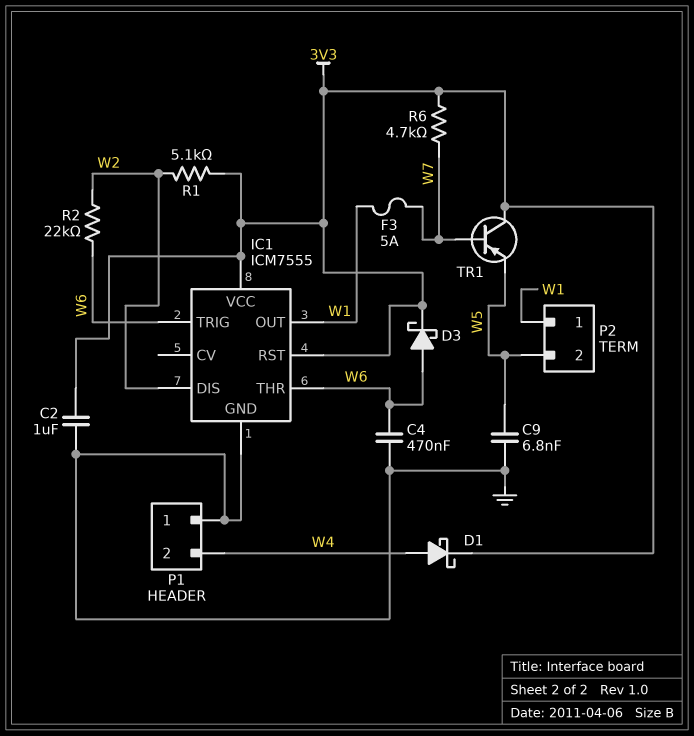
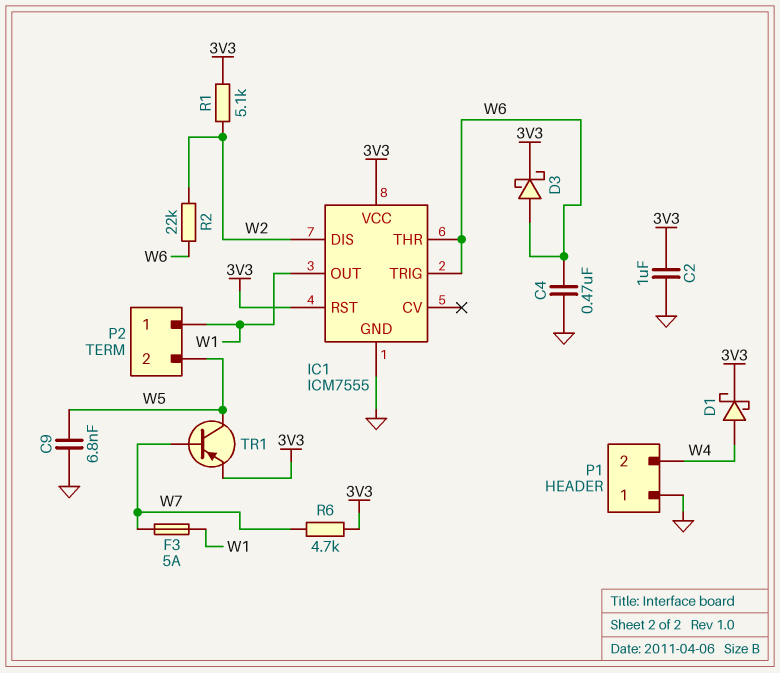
TR1: PNP (B W7, C 3V3, E W5) -> PNP (B W7, C W5, E 3V3)

